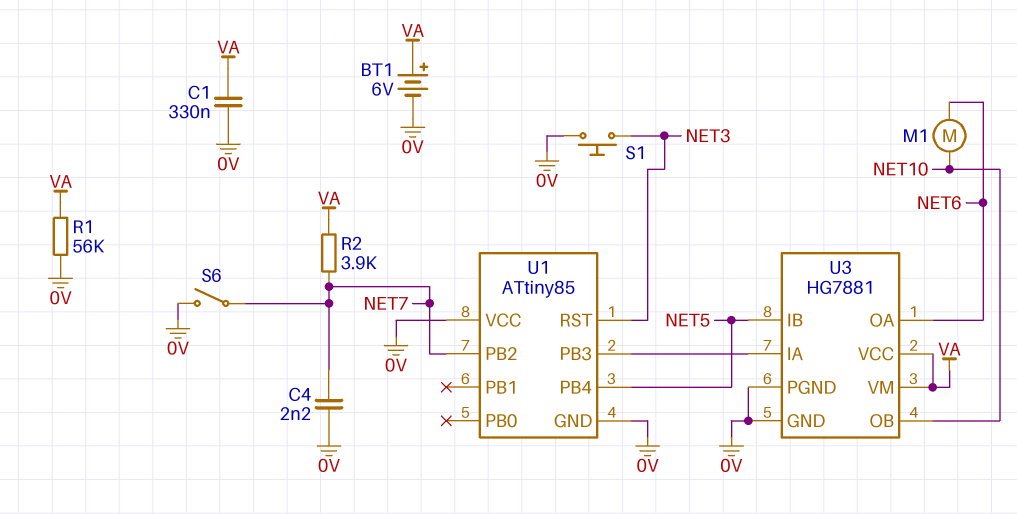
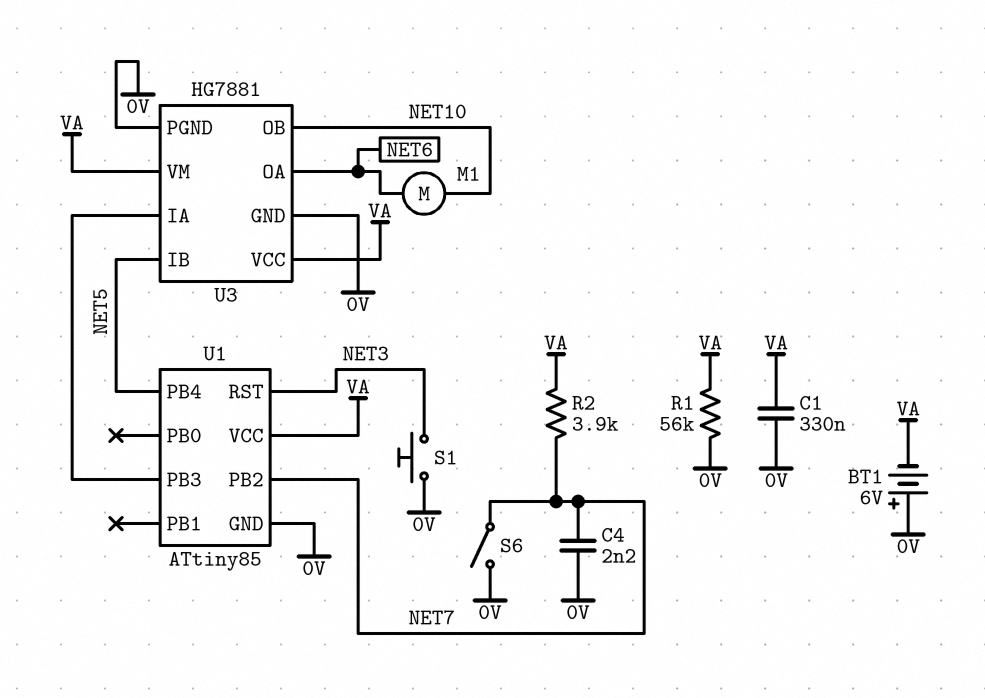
BT1: 6V (plus VA, minus 0V) -> 6V (plus 0V, minus VA)
U1 pin VCC: 0V -> VA

